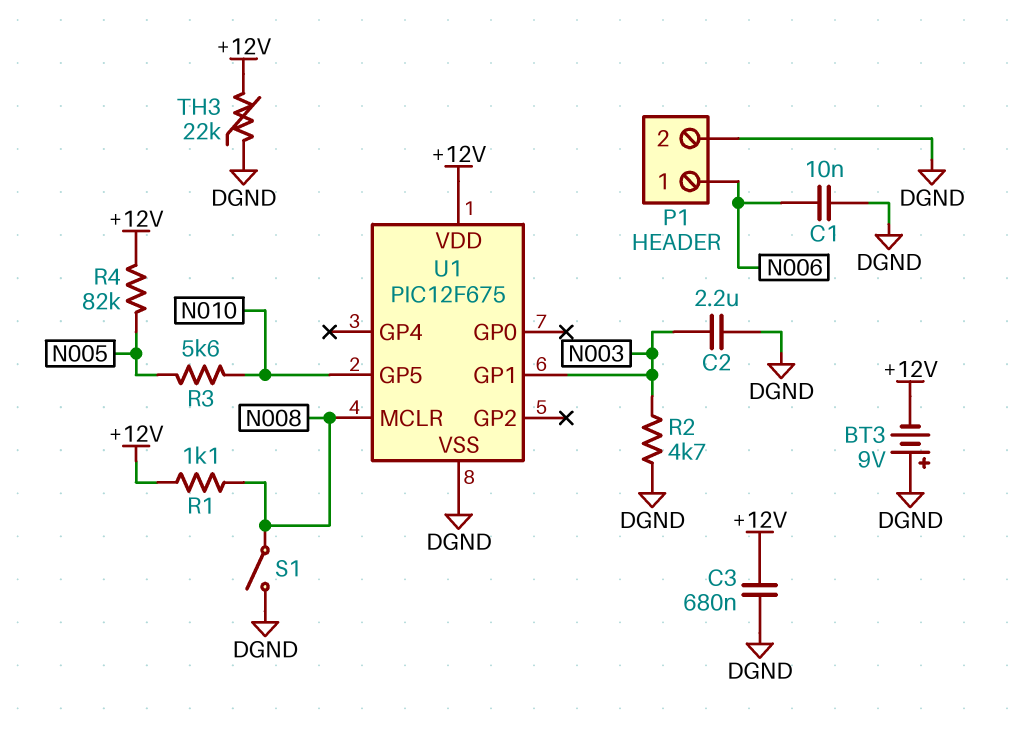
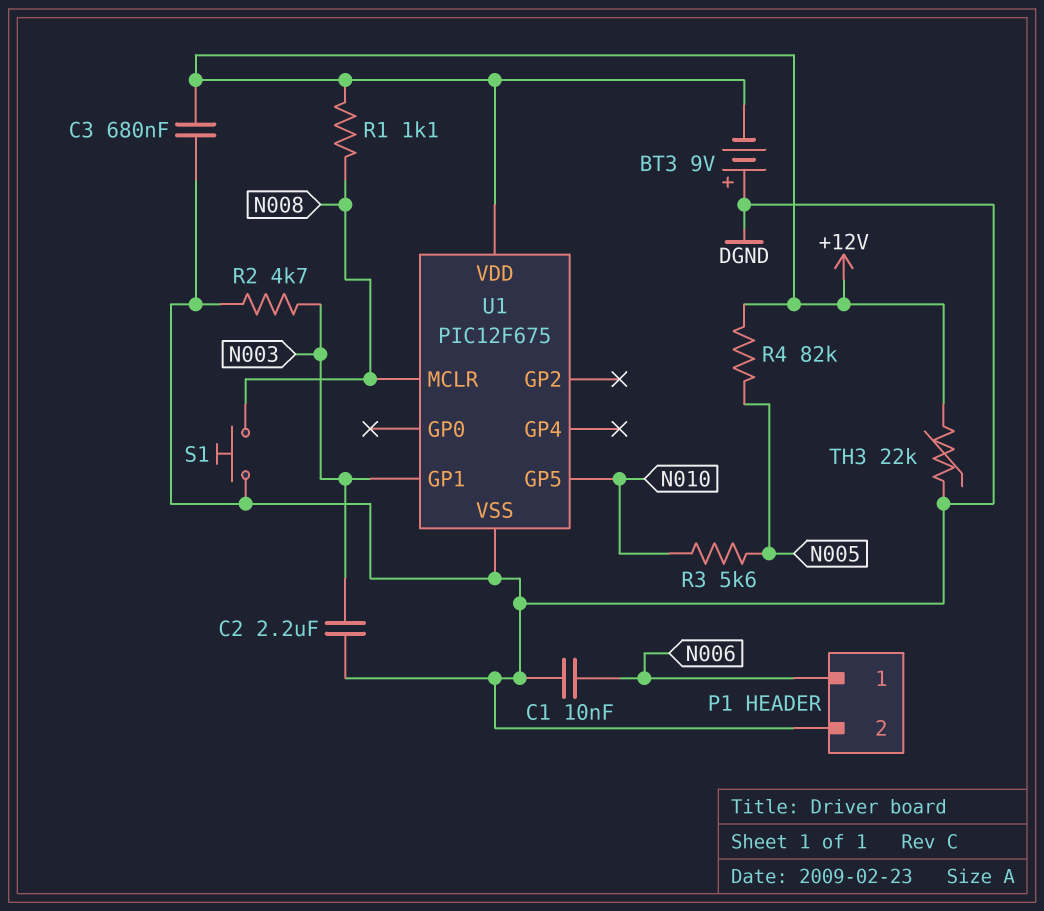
S1: switch (DGND, N008) -> button (DGND, N008)

